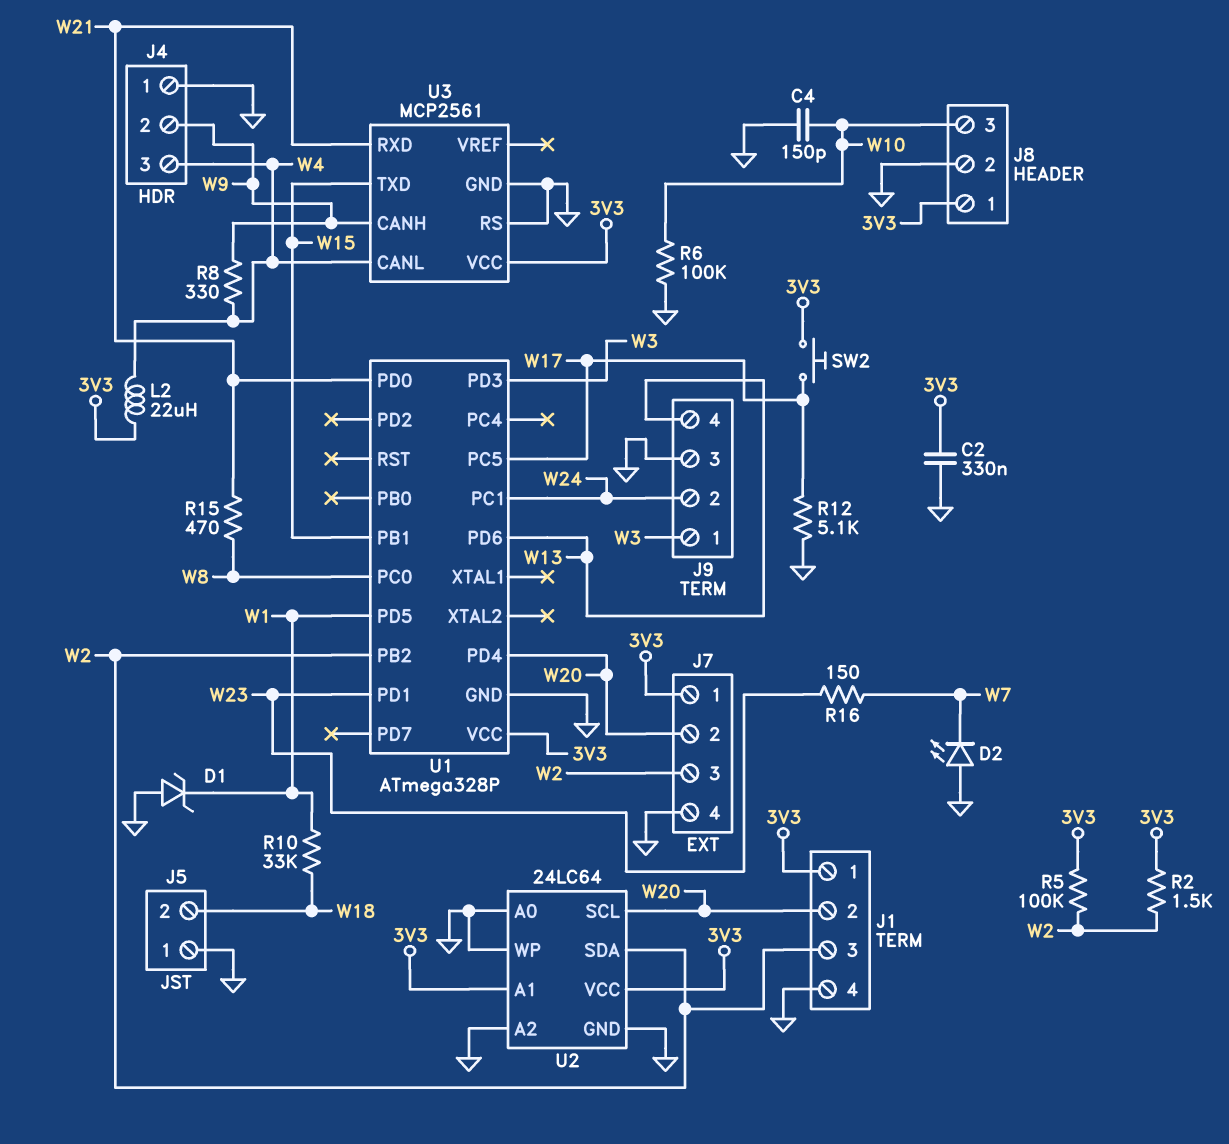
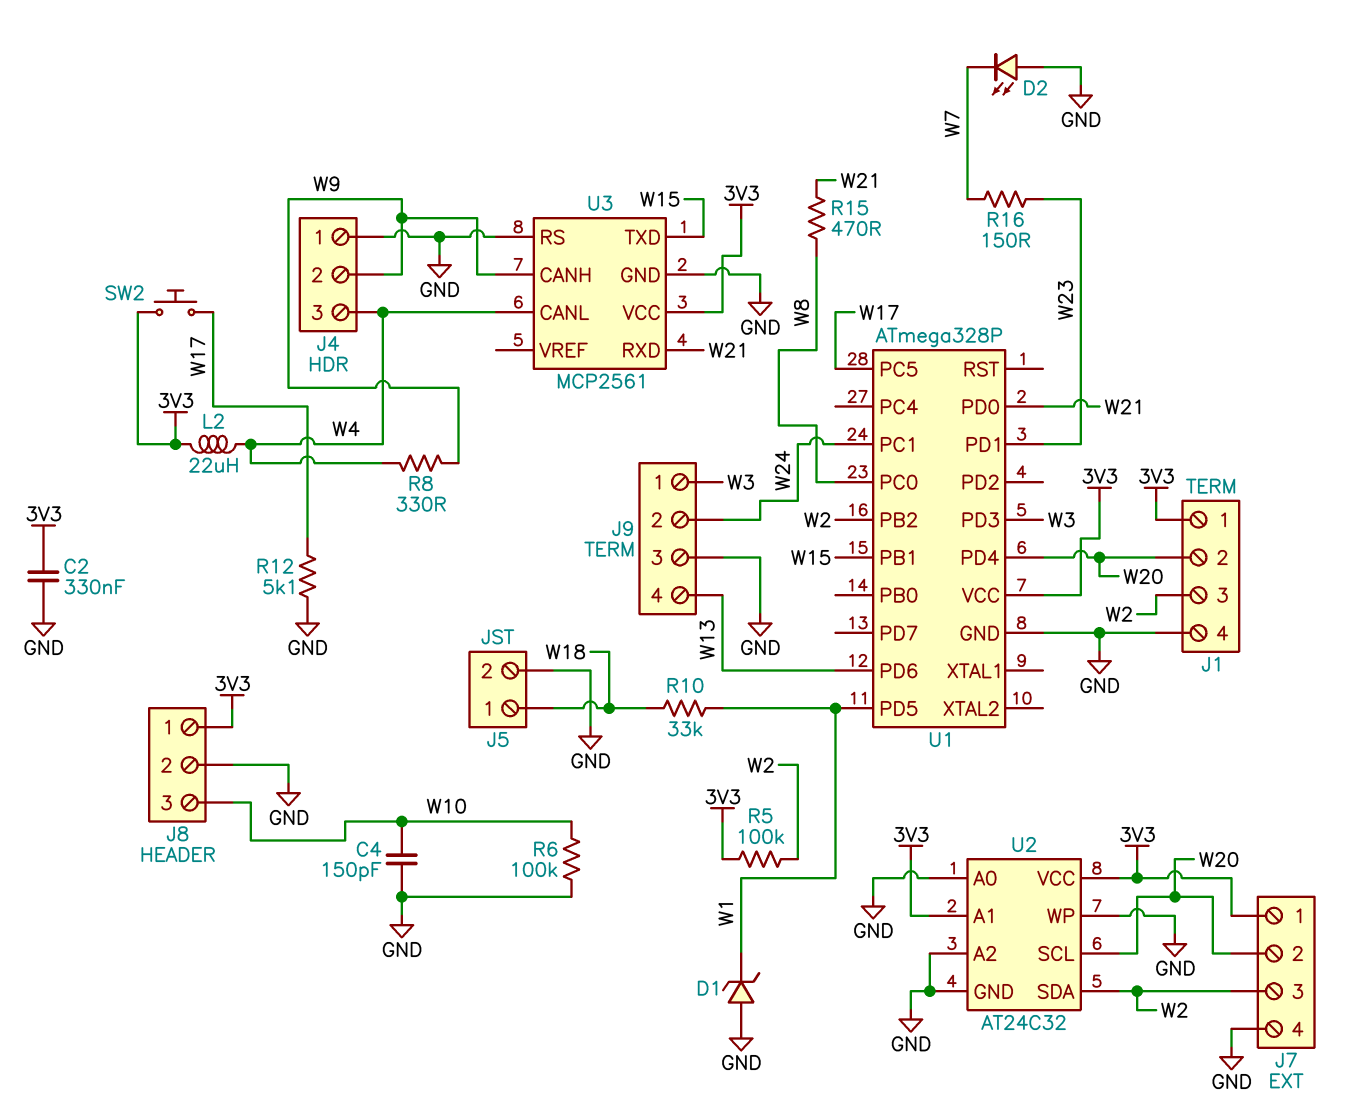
J5 pin 1: GND -> W18
J5 pin 2: W18 -> GND
R2: 1.5k (3V3, W2) -> none
U2: 24LC64 -> AT24C32

